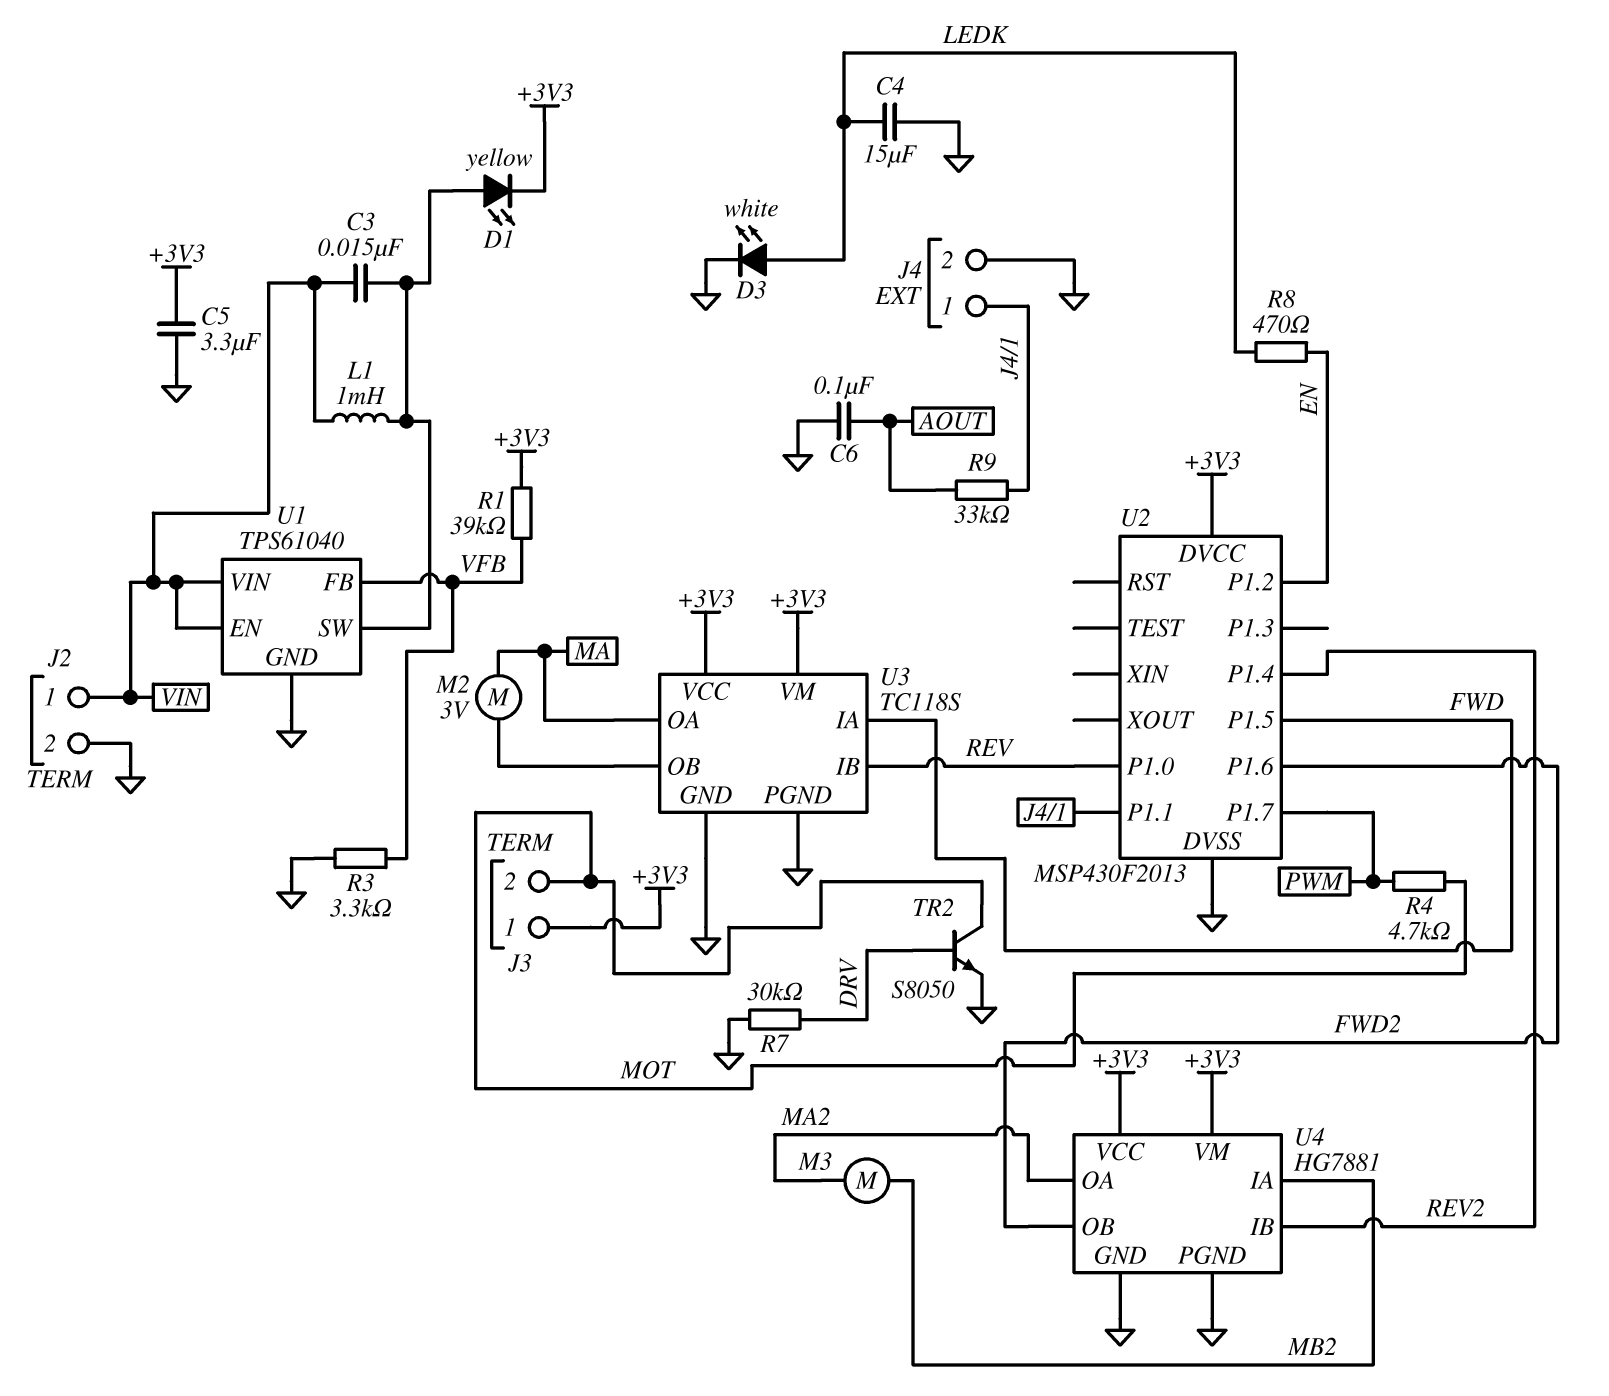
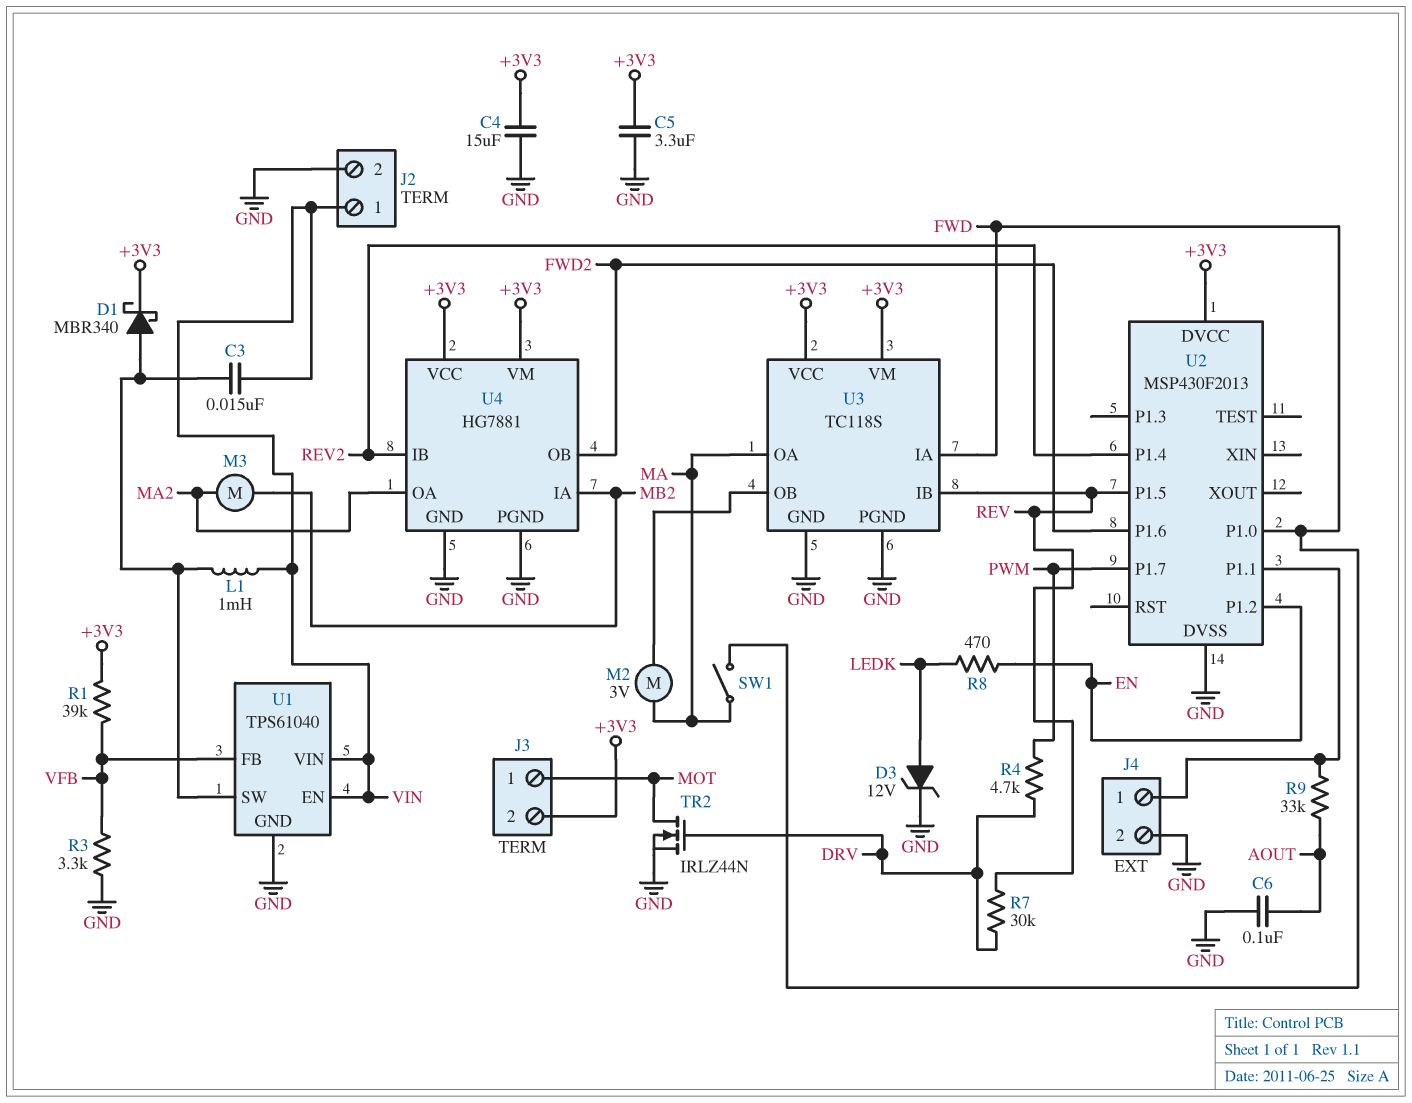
C4: 15uF (GND, LEDK) -> 15uF (+3V3, GND)
D1: LED yellow (A U1/SW, K +3V3) -> schottky MBR340 (A U1/SW, K +3V3)
D3: LED white (A LEDK, K GND) -> zener 12V (A LEDK, K GND)
J3 pin 1: +3V3 -> MOT
J3 pin 2: MOT -> +3V3
R4: 4.7k (MOT, PWM) -> 4.7k (DRV, PWM)
R7: 30k (DRV, GND) -> 30k (DRV, REV)
SW1: none -> switch (FWD, MA)
TR2: NPN S8050 (B DRV, C MOT, E GND) -> NMOS IRLZ44N (G DRV, D MOT, S GND)
U2 pin P1.0: REV -> FWD
U2 pin P1.5: FWD -> REV

